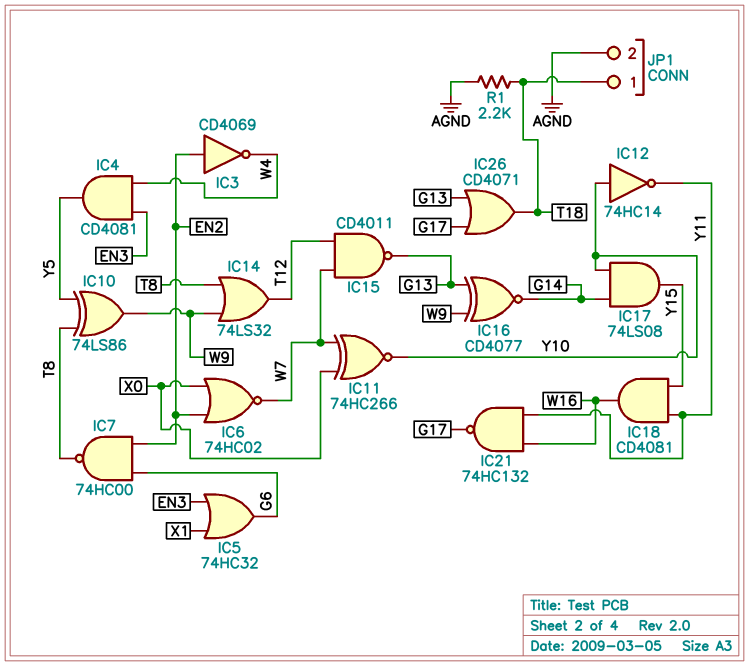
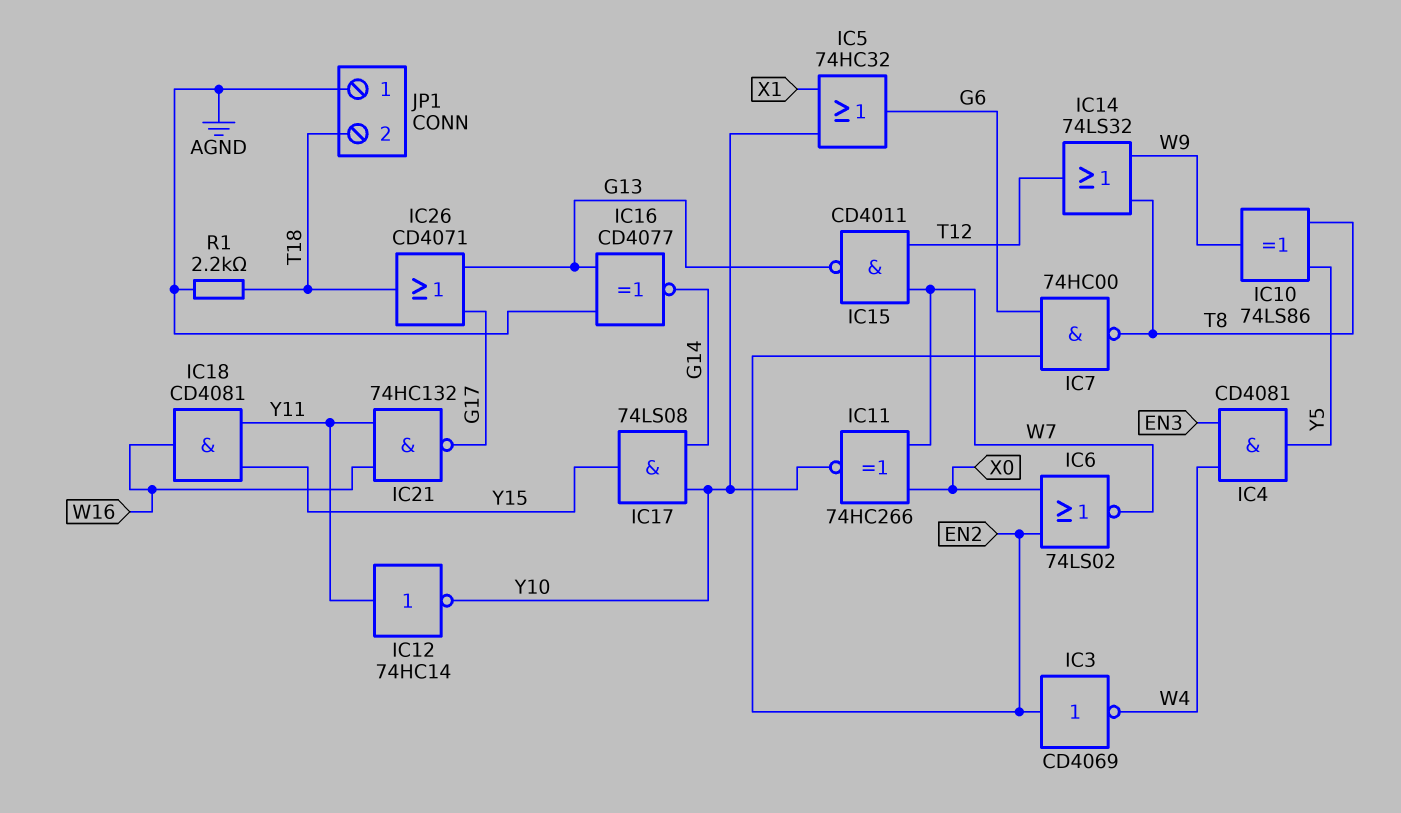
IC5: OR 74HC32 (in EN3, in X1, out G6) -> OR 74HC32 (in X1, in Y10, out G6)
IC6: NOR 74HC02 (in EN2, in X0, out W7) -> NOR 74LS02 (in EN2, in X0, out W7)
IC12: NOT 74HC14 (in Y10, out Y11) -> NOT 74HC14 (in Y11, out Y10)
IC16: XNOR CD4077 (in G13, in W9, out G14) -> XNOR CD4077 (in AGND, in G13, out G14)
JP1 pin 1: T18 -> AGND
JP1 pin 2: AGND -> T18

